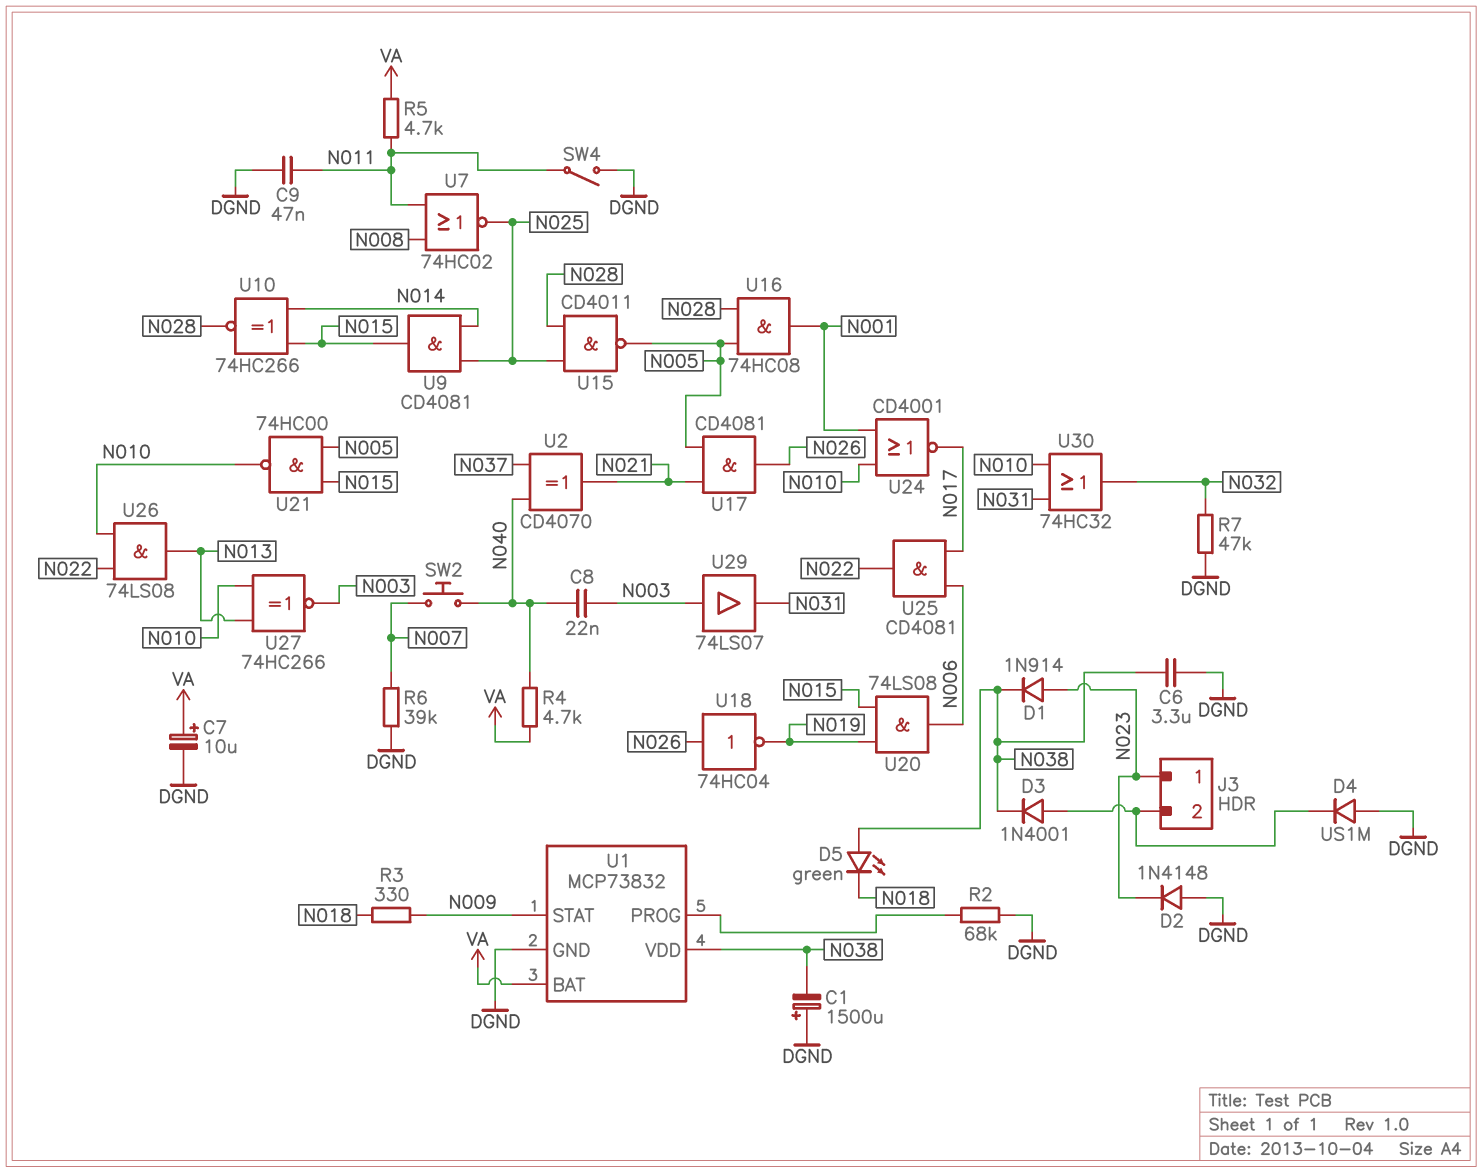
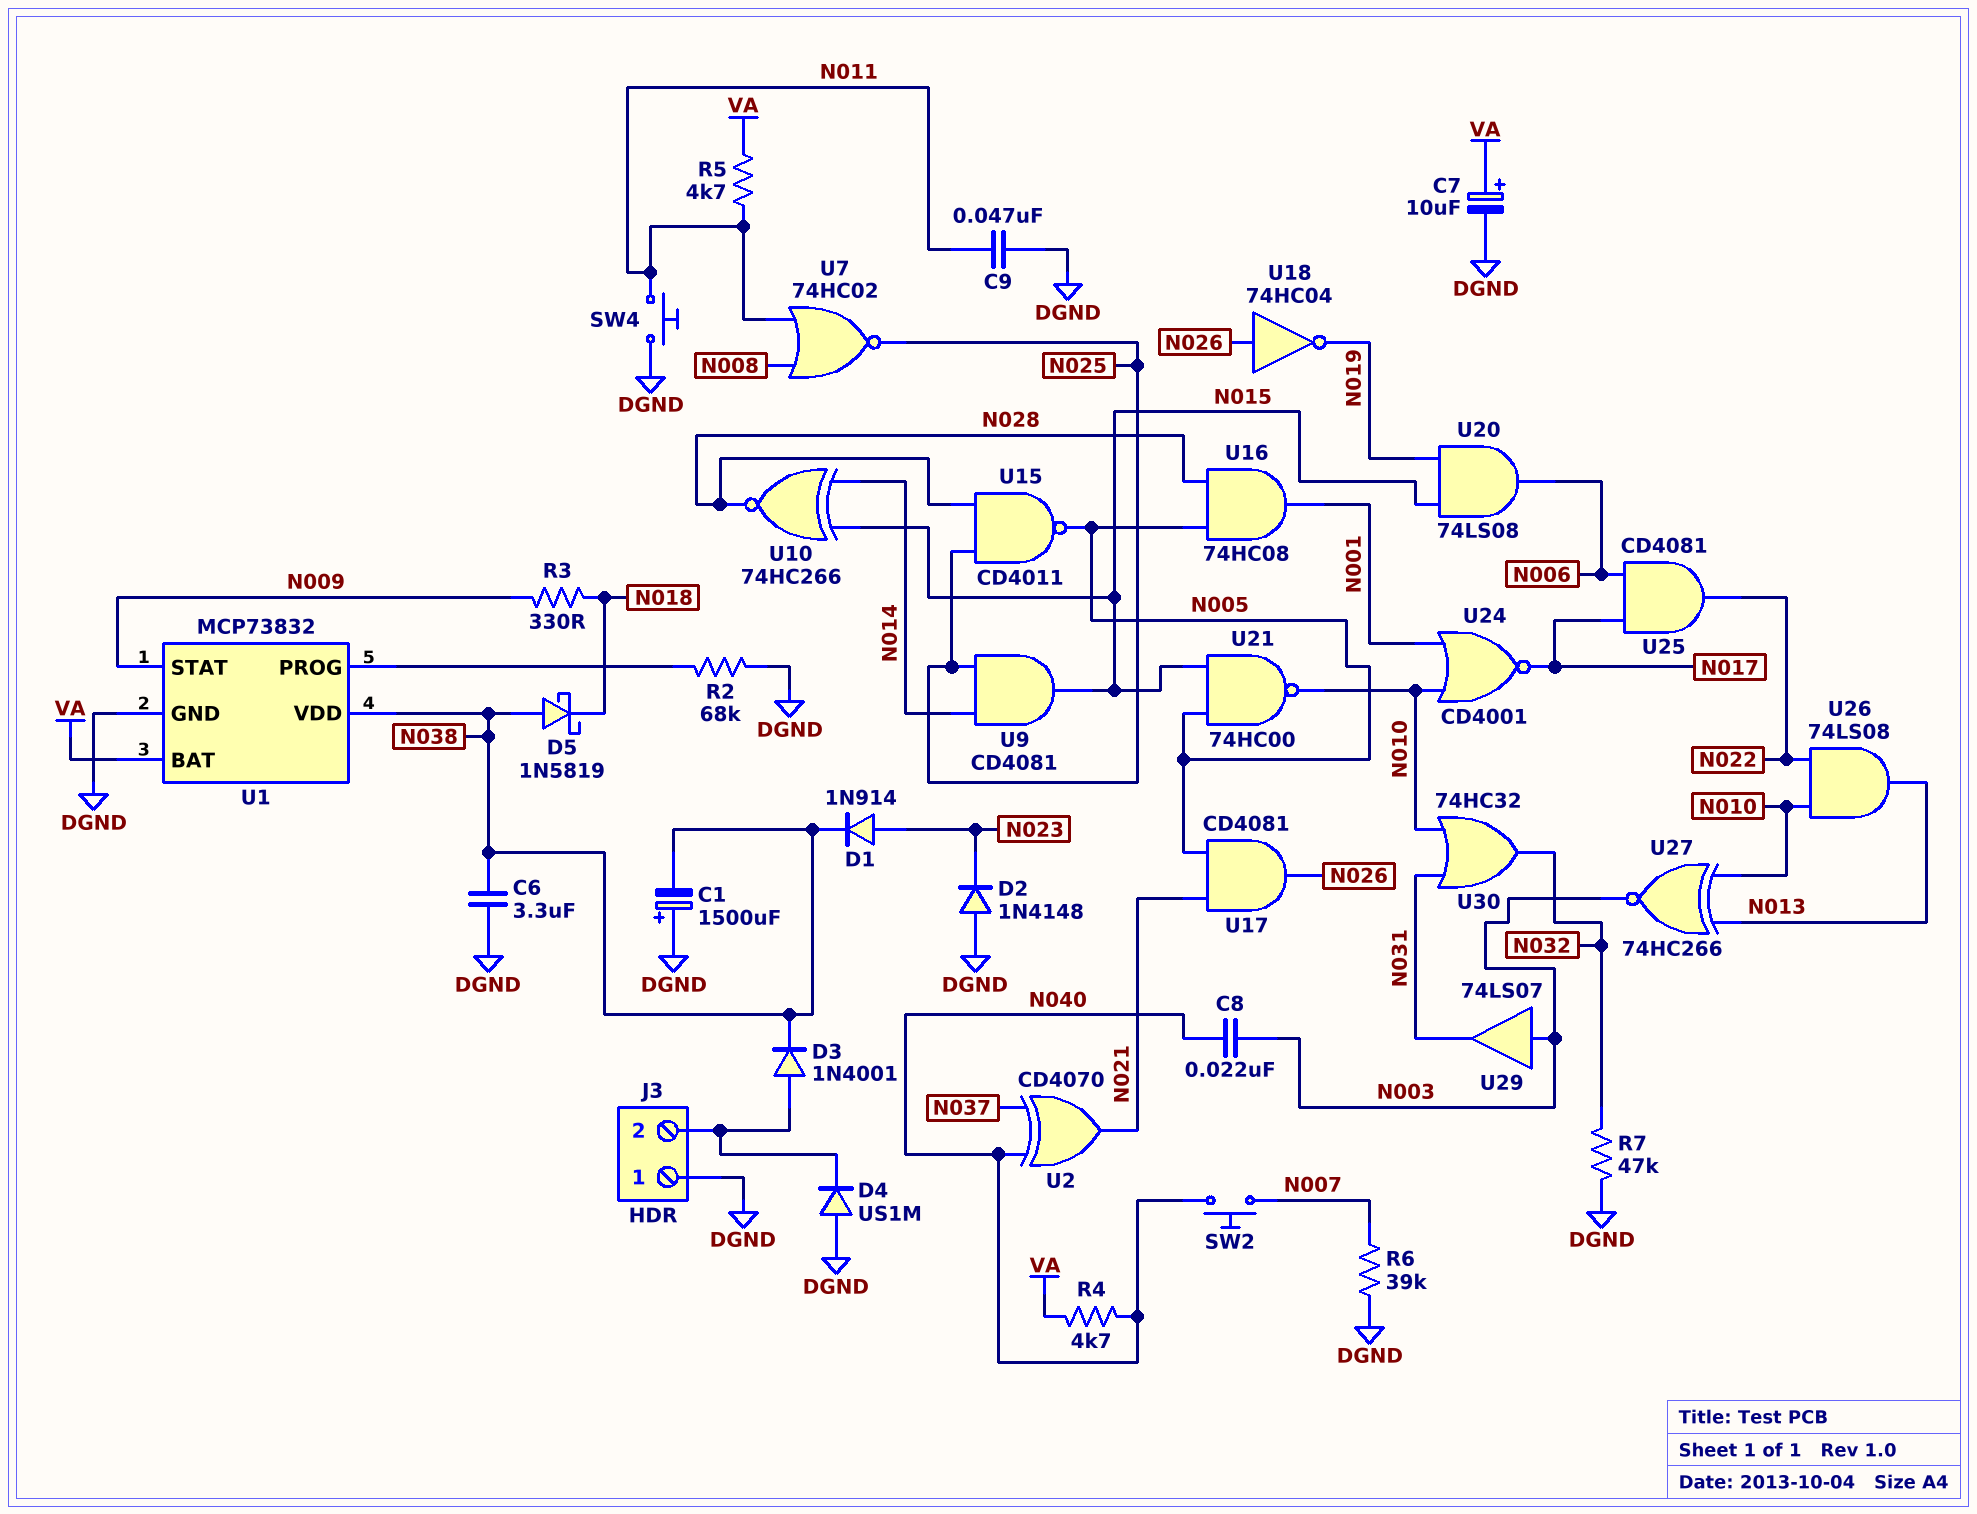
D5: LED green (A N038, K N018) -> schottky 1N5819 (A N038, K N018)
J3 pin 1: N023 -> DGND
SW4: switch (DGND, N011) -> button (DGND, N011)

